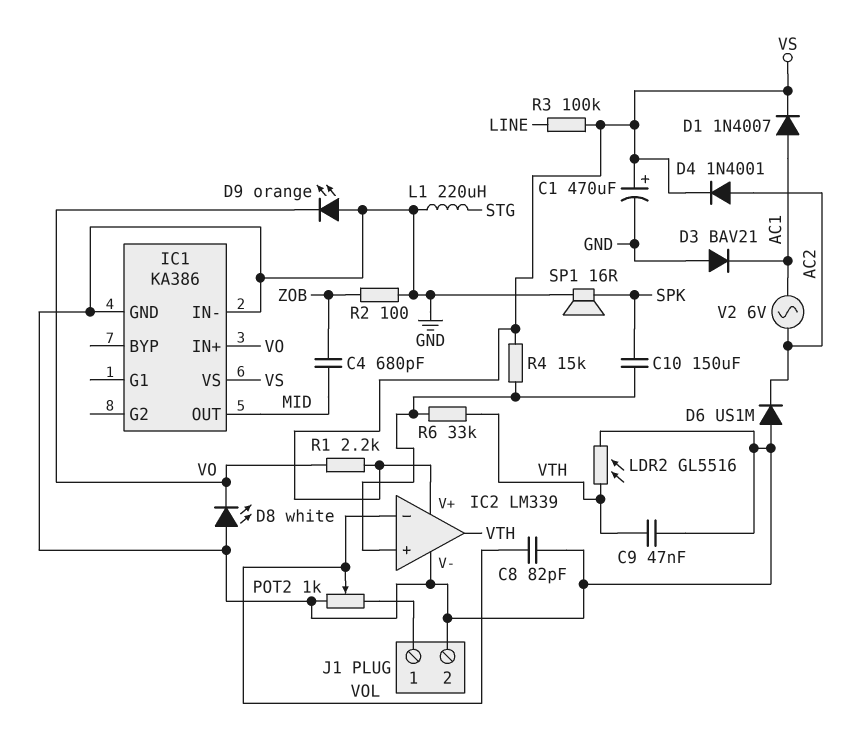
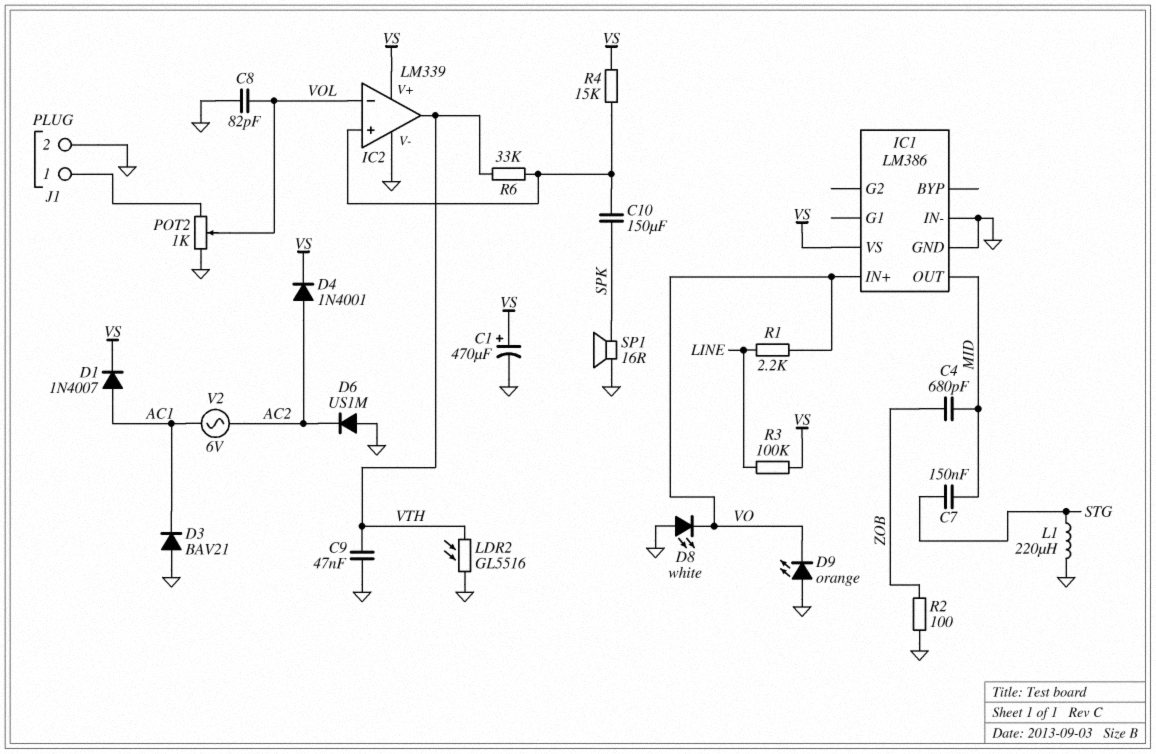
C7: none -> 150nF (MID, STG)
IC1: KA386 -> LM386
R1: 2.2k (VO, VS) -> 2.2k (LINE, VO)

